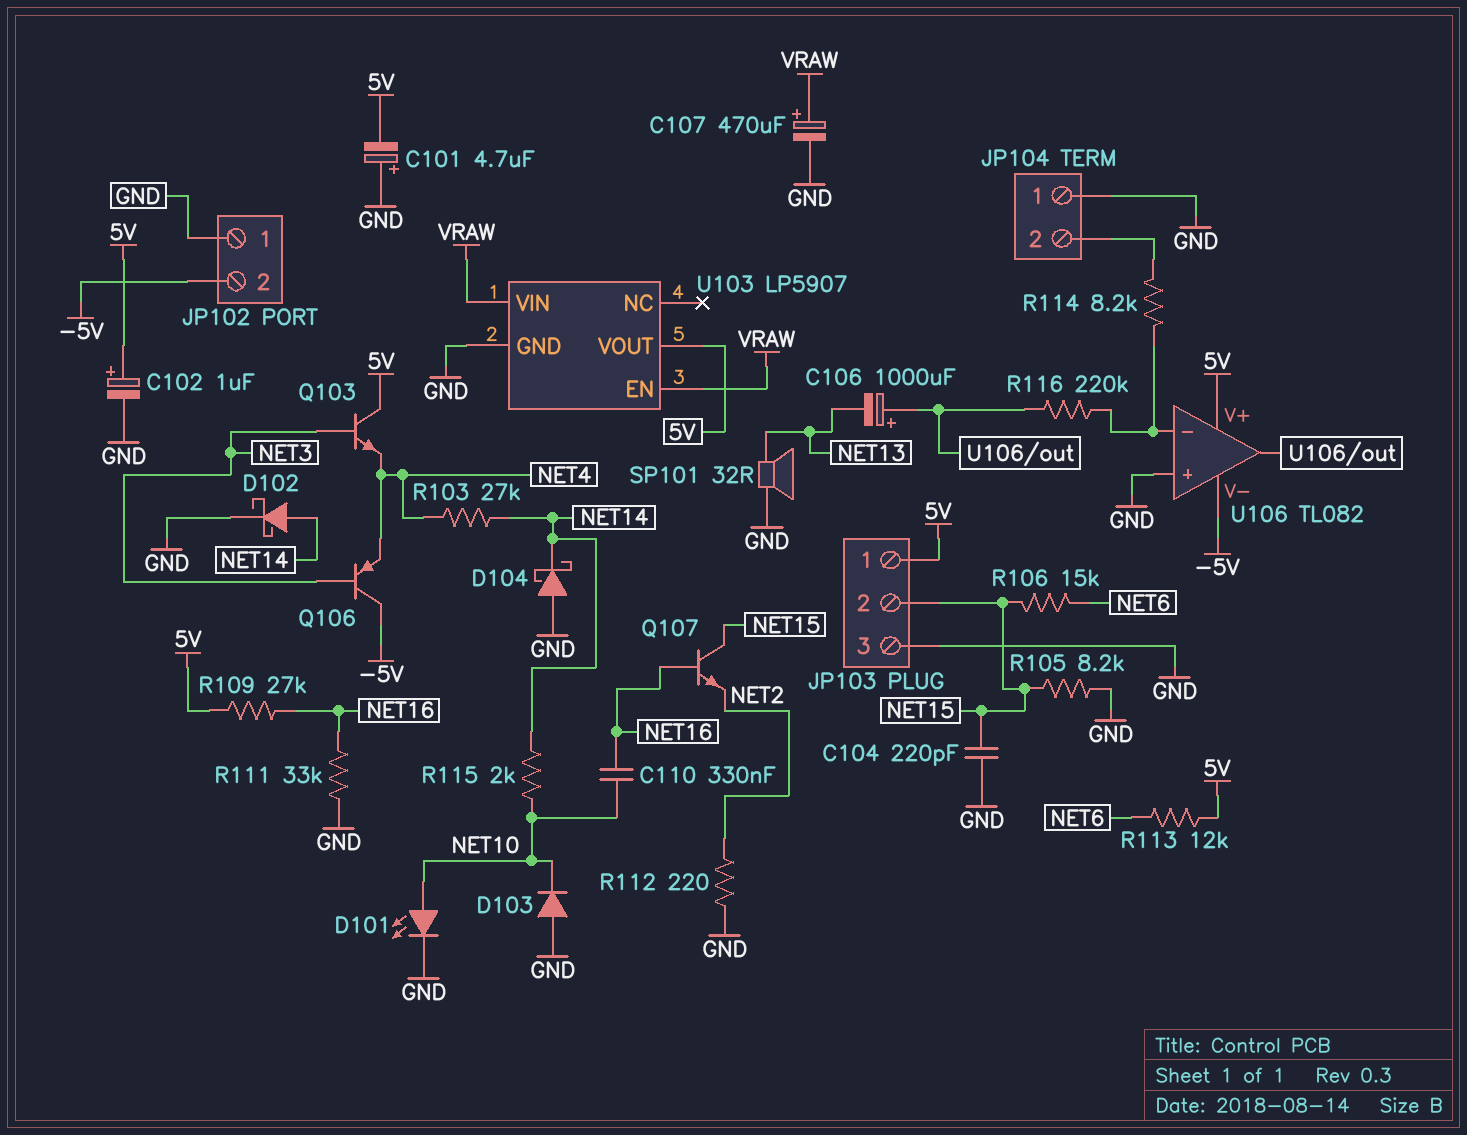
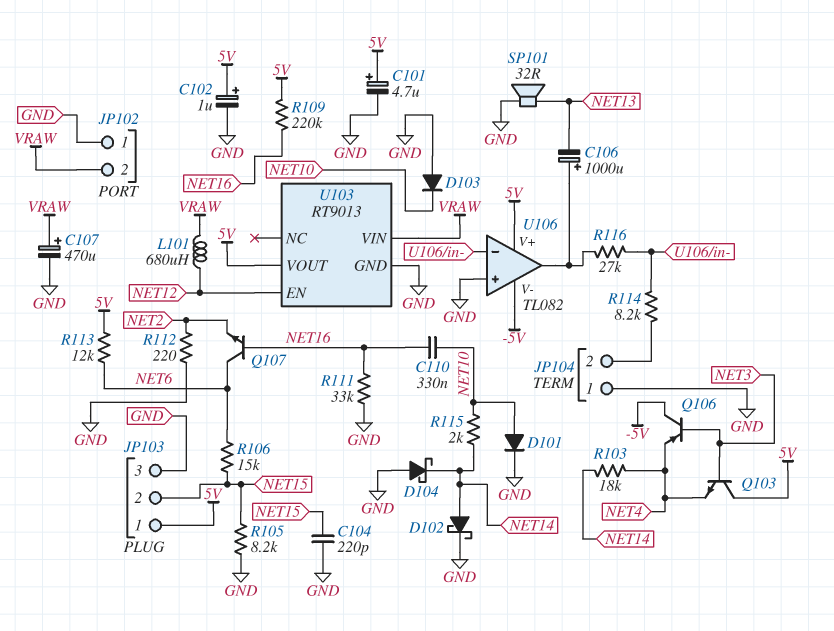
C101: 4.7uF (plus GND, minus 5V) -> 4.7uF (plus 5V, minus GND)
D101: LED (A NET10, K GND) -> diode (A NET10, K GND)
JP102 pin 2: -5V -> VRAW
L101: none -> 680uH (NET12, VRAW)
Q107: NPN (B NET16, C NET15, E NET2) -> NPN (B NET16, C NET6, E NET2)
R103: 27k (NET4, NET14) -> 18k (NET4, NET14)
R109: 27k (5V, NET16) -> 220k (5V, NET16)
R116: 220k (U106/in-, U106/out) -> 27k (U106/in-, U106/out)
U103: LP5907 -> RT9013
U103 pin EN: VRAW -> NET12

